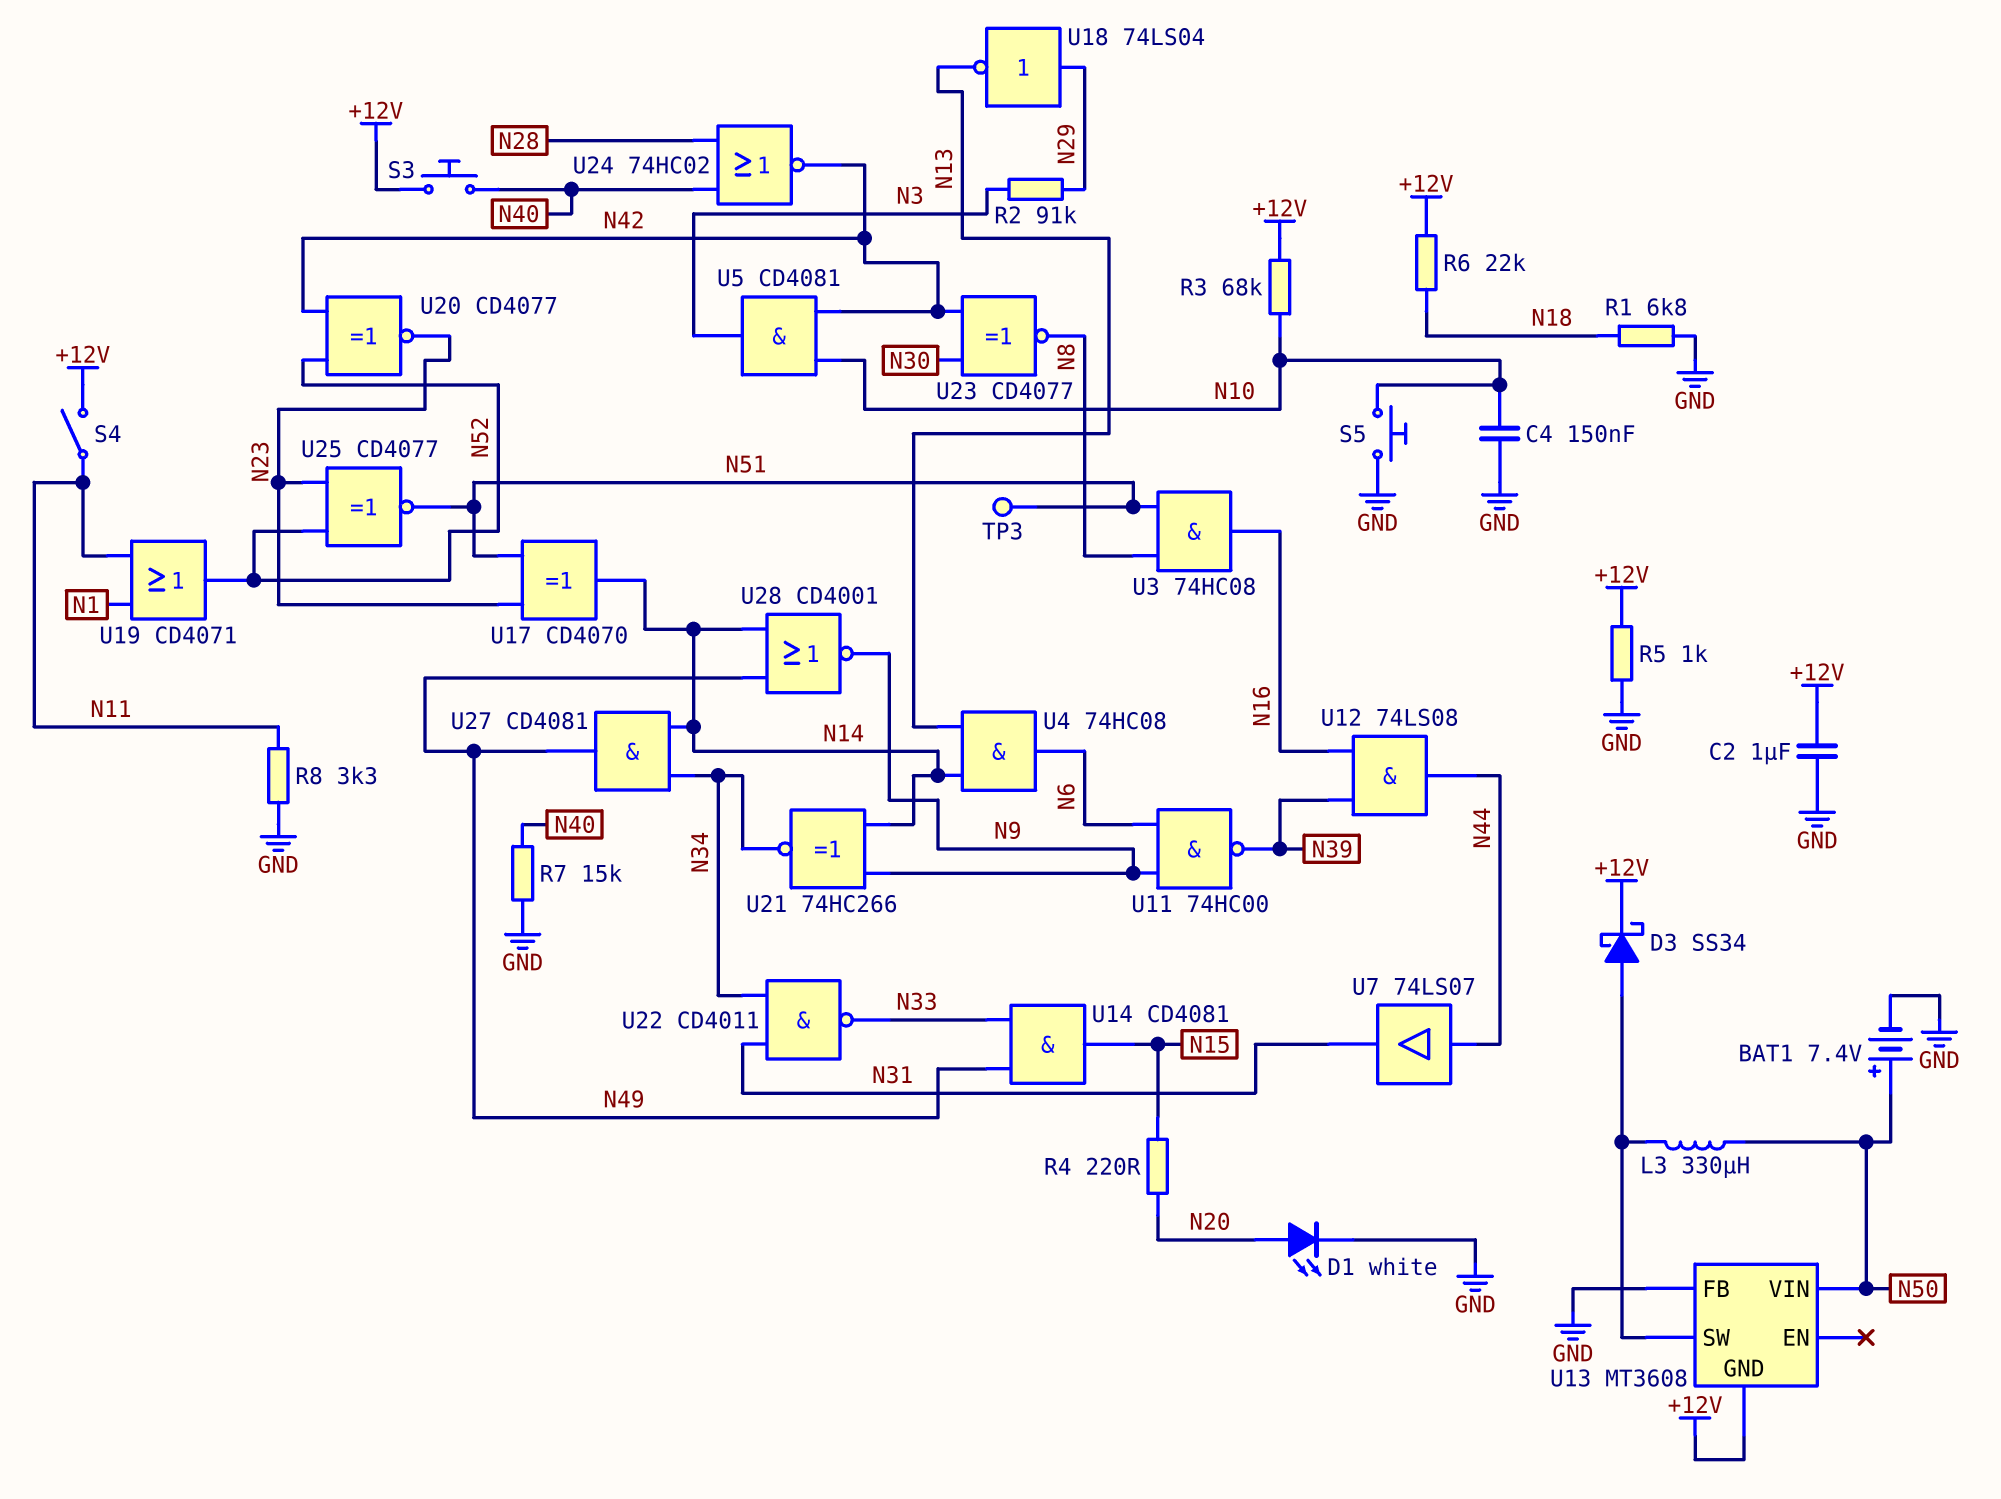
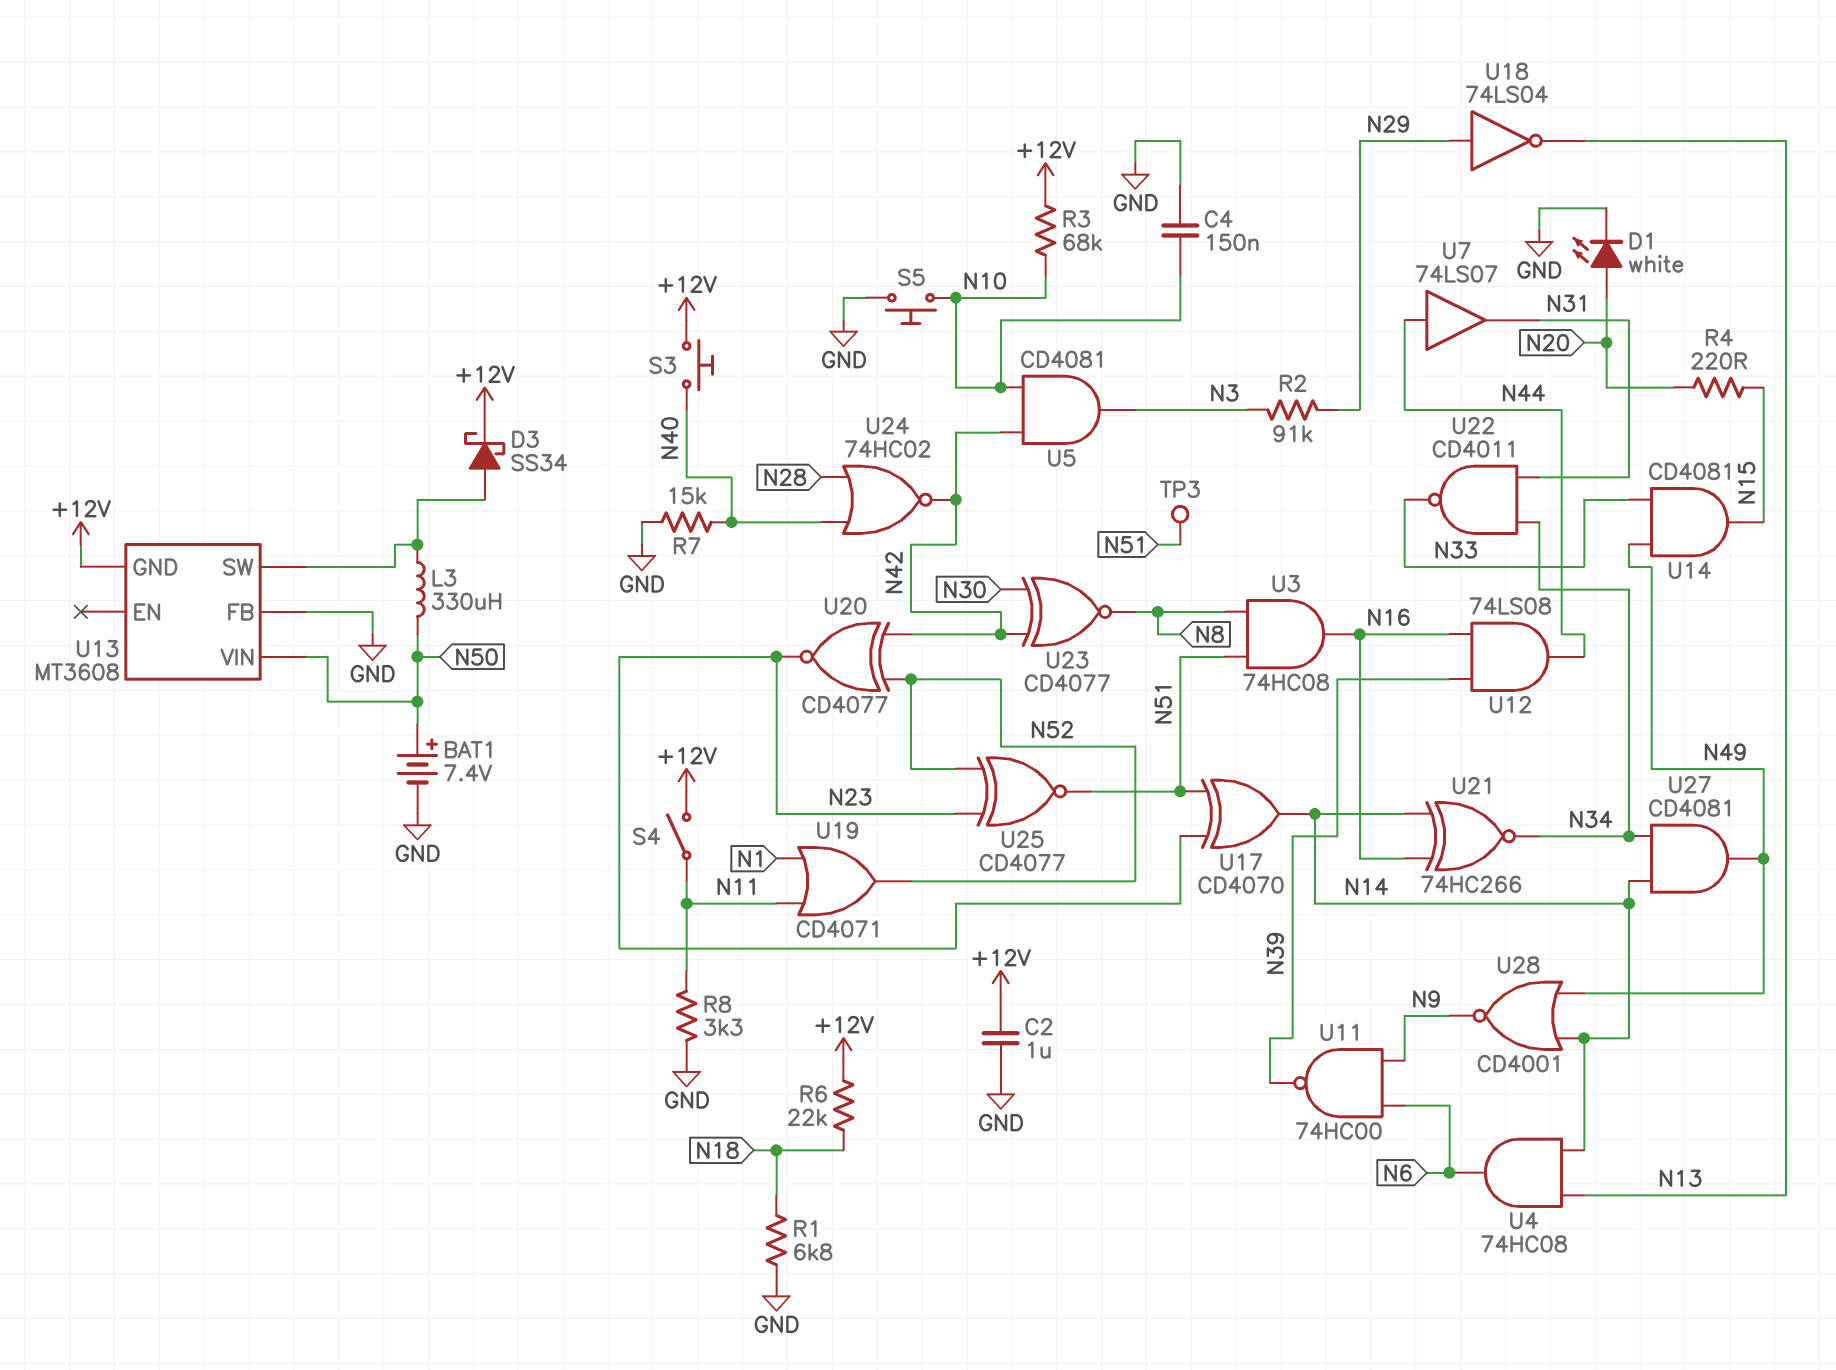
R5: 1k (+12V, GND) -> none
U21: XNOR 74HC266 (in N9, in N14, out N34) -> XNOR 74HC266 (in N14, in N16, out N34)

